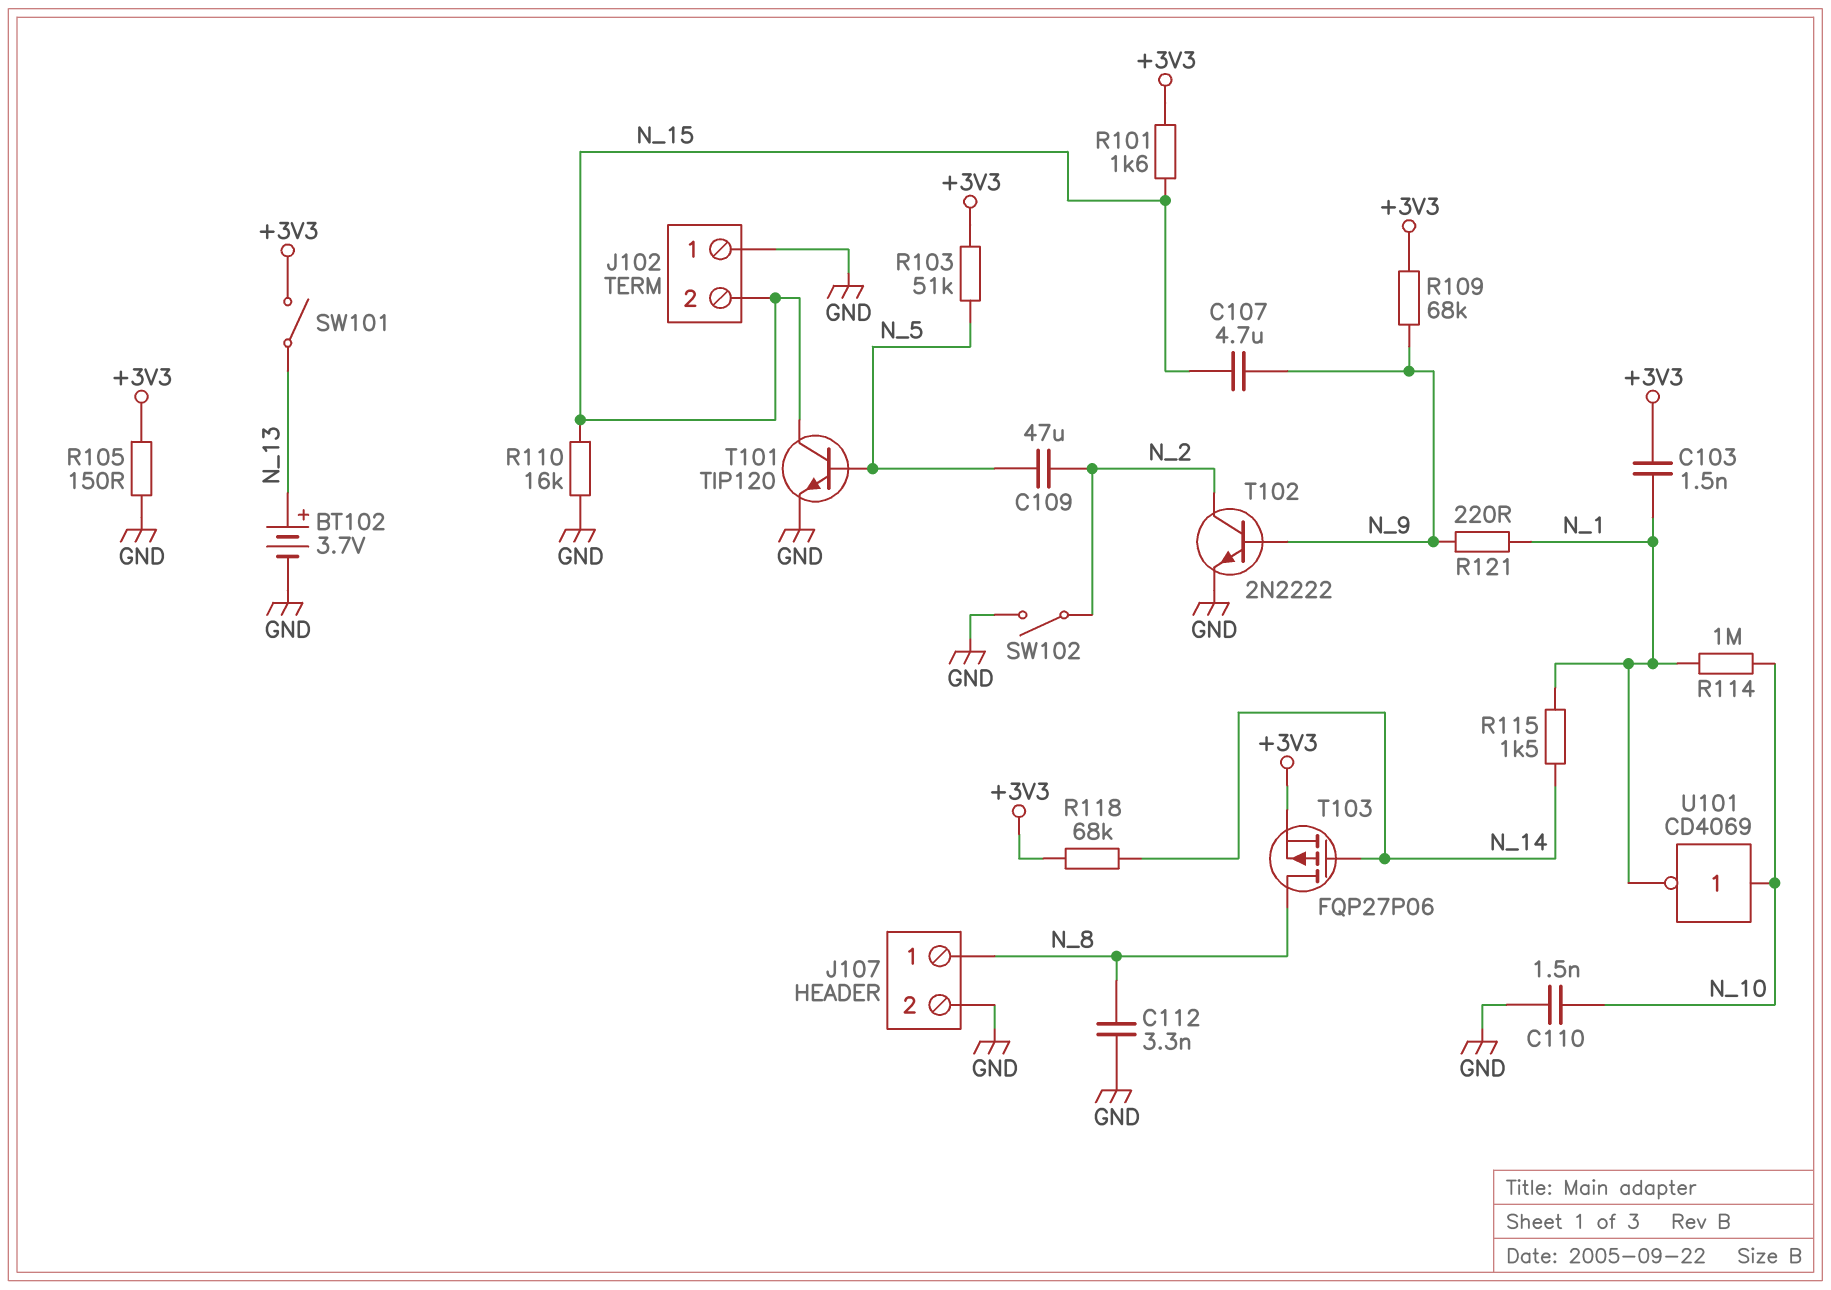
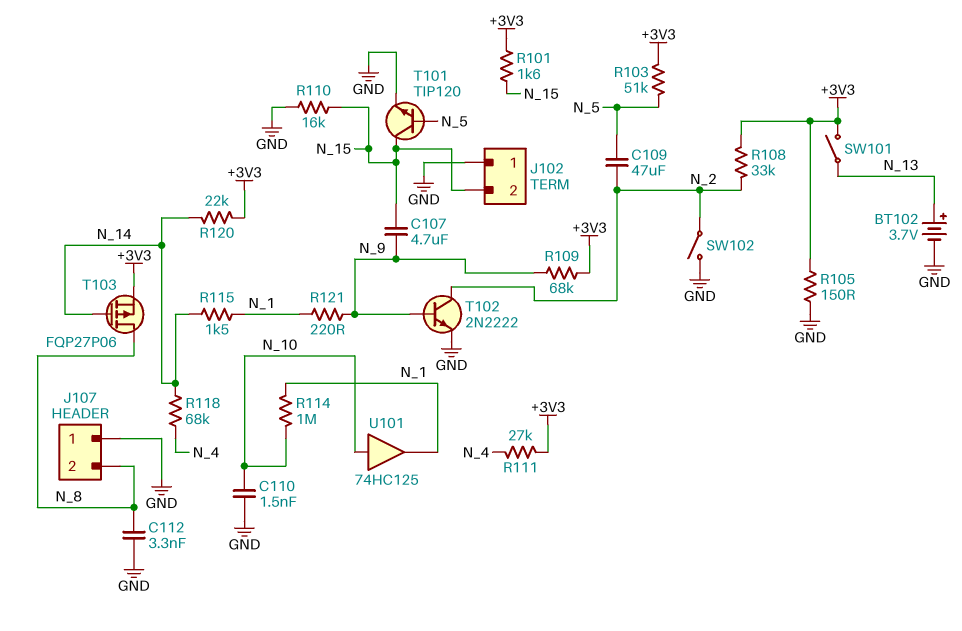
C103: 1.5nF (+3V3, N_1) -> none
J107 pin 1: N_8 -> GND
J107 pin 2: GND -> N_8
R108: none -> 33k (+3V3, N_2)
R111: none -> 27k (+3V3, N_4)
R118: 68k (+3V3, N_14) -> 68k (N_4, N_14)
R120: none -> 22k (+3V3, N_14)
U101: NOT CD4069 (in N_10, out N_1) -> buffer 74HC125 (in N_10, out N_1)

